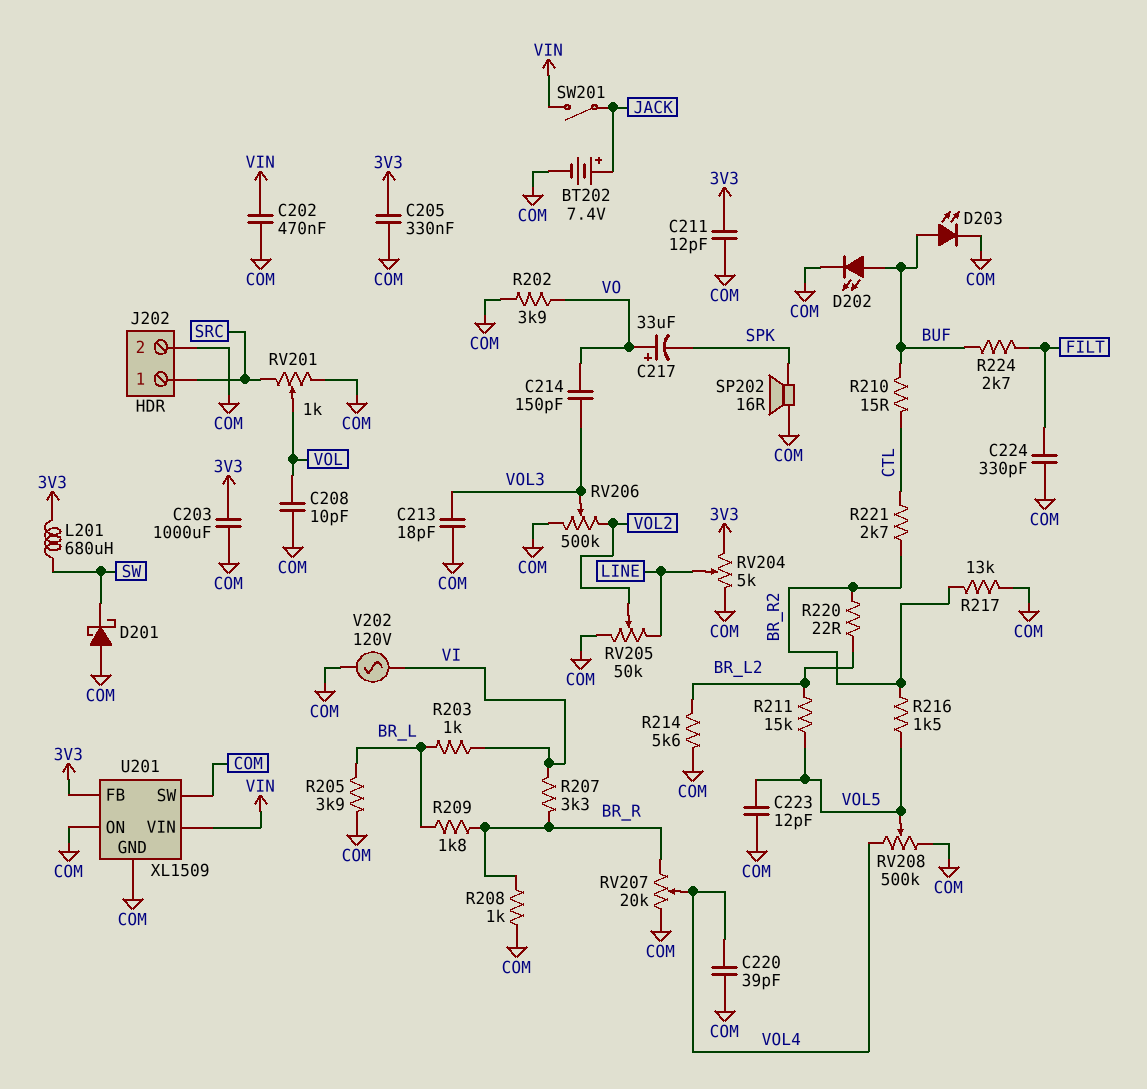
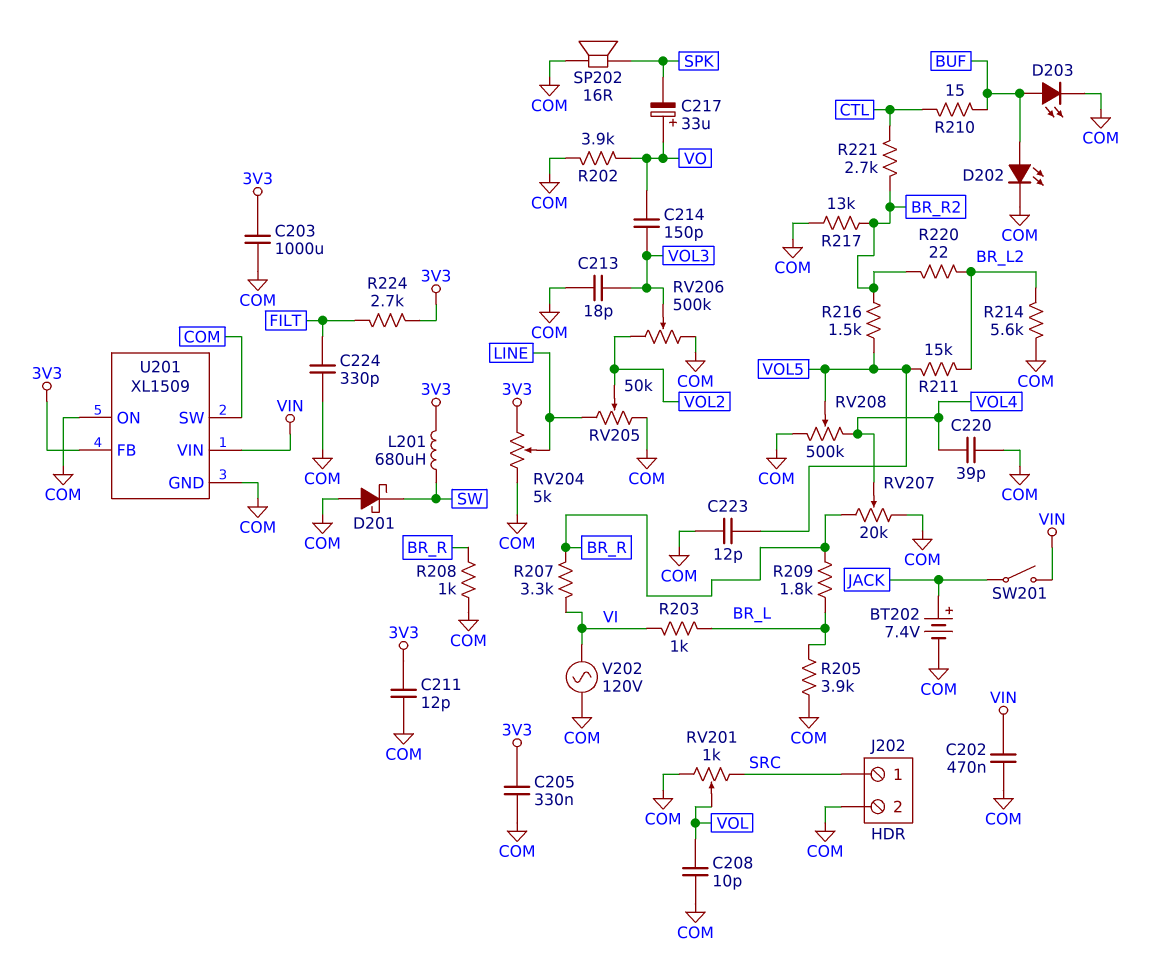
R224: 2.7k (BUF, FILT) -> 2.7k (3V3, FILT)

